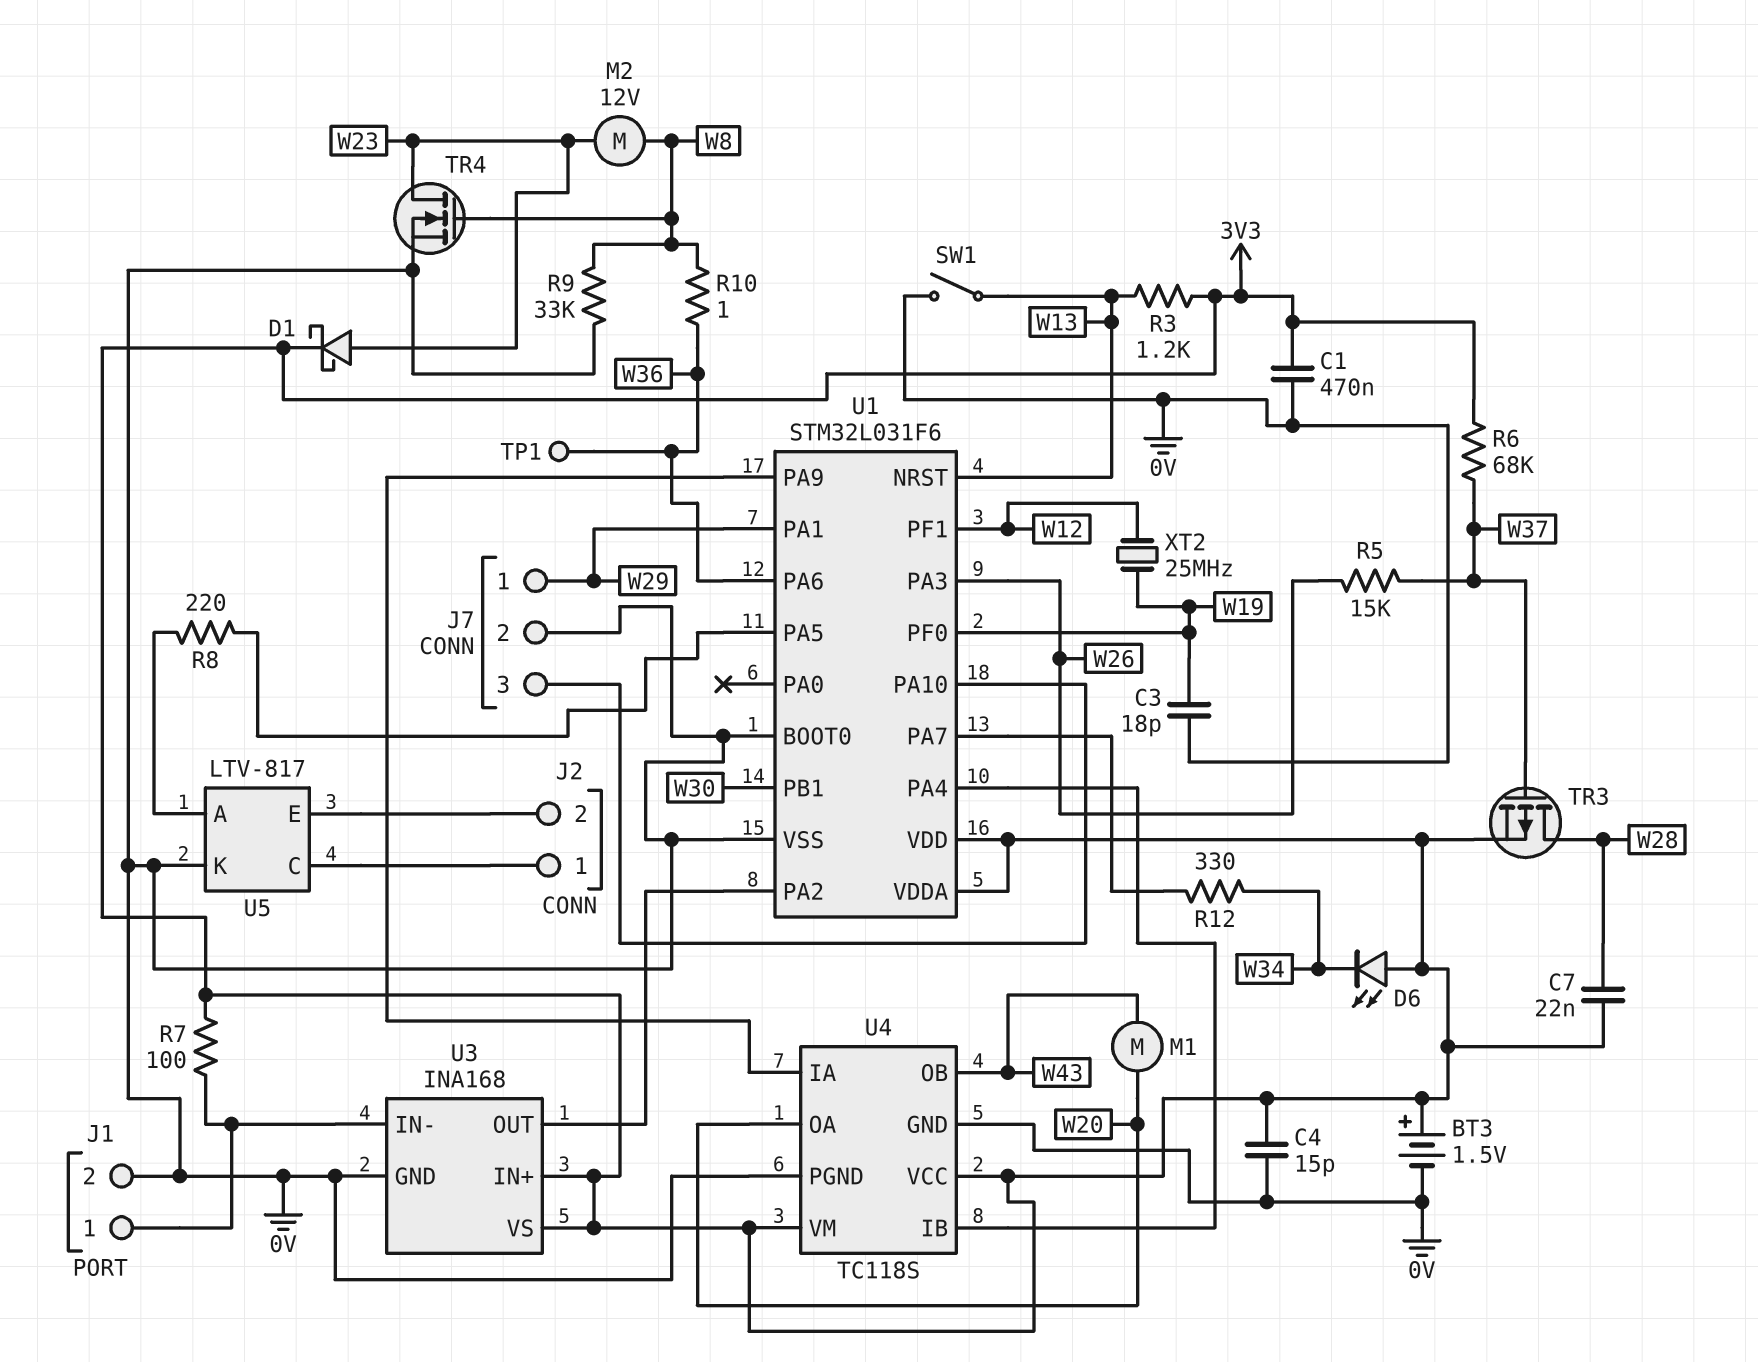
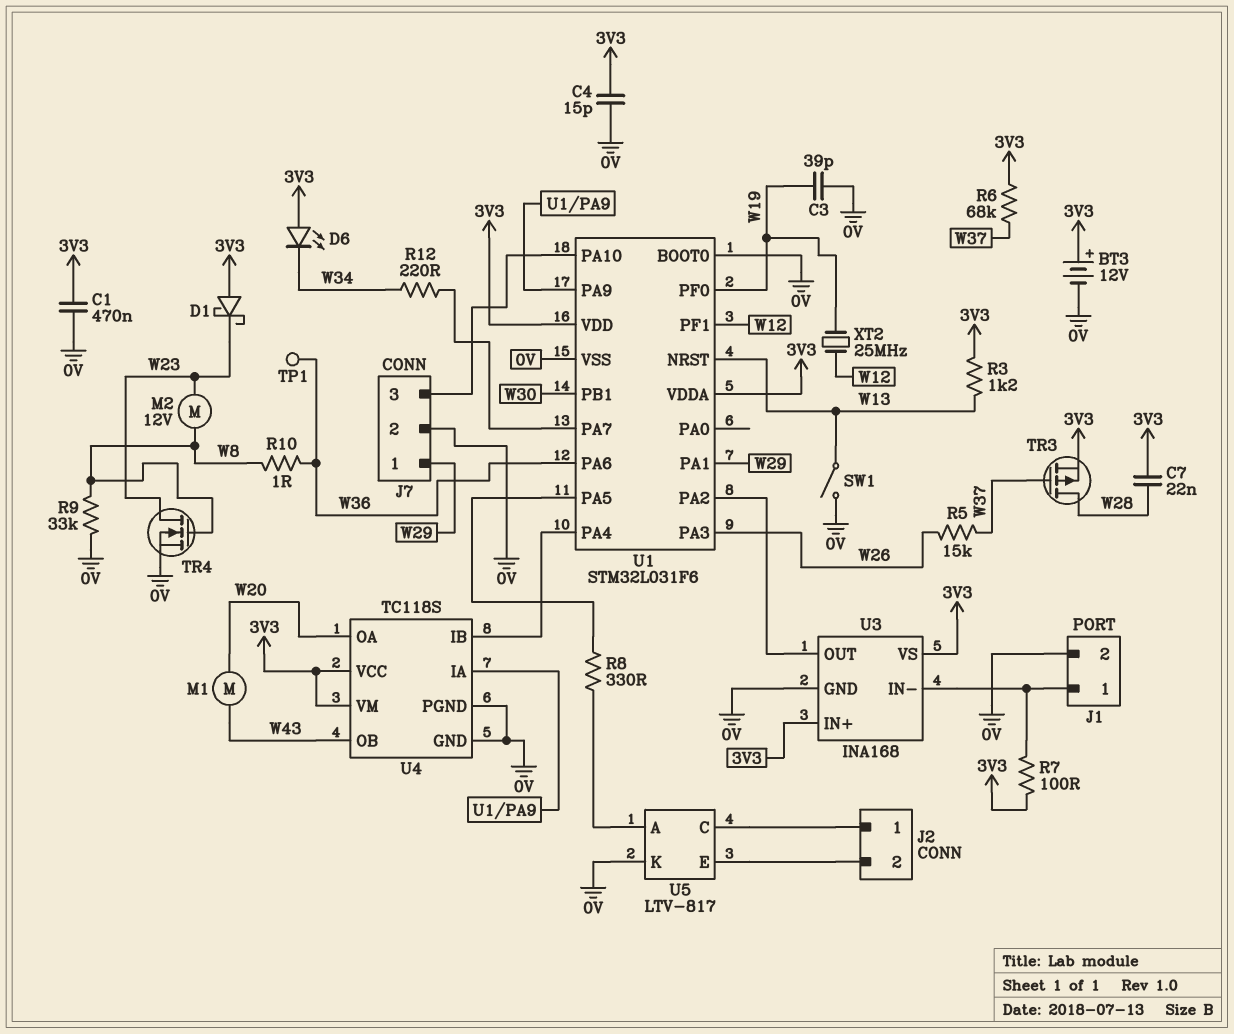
BT3: 1.5V (plus 3V3, minus 0V) -> 12V (plus 3V3, minus 0V)
C3: 18pF (0V, W19) -> 39pF (0V, W19)
D1: schottky (A W23, K 3V3) -> schottky (A 3V3, K W23)
R8: 220 (U1/PA5, U5/A) -> 330 (U1/PA5, U5/A)
R12: 330 (U1/PA7, W34) -> 220 (U1/PA7, W34)

